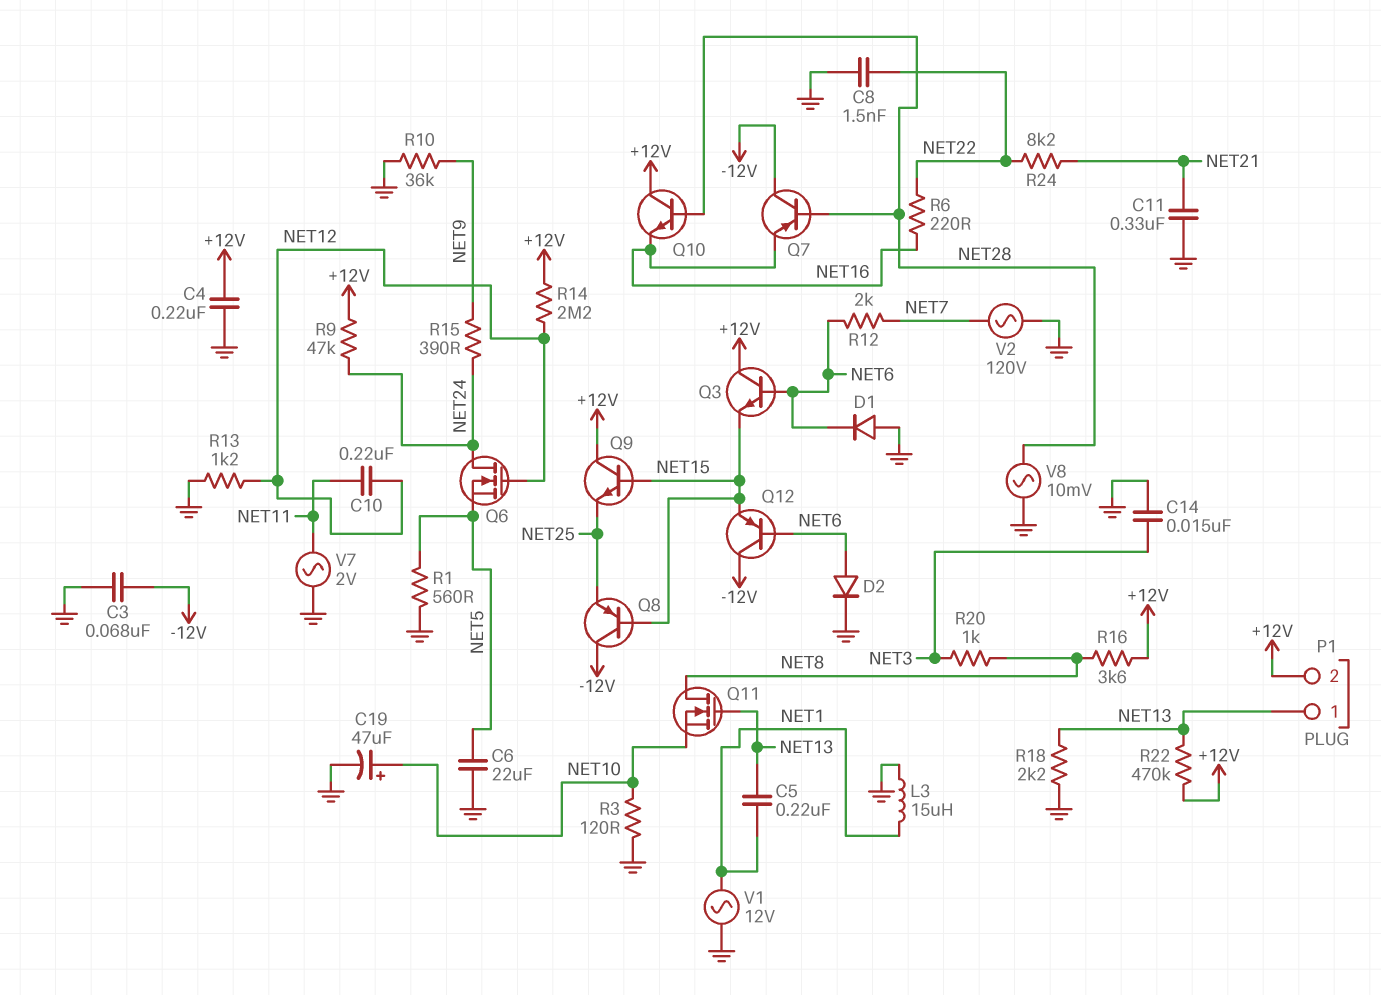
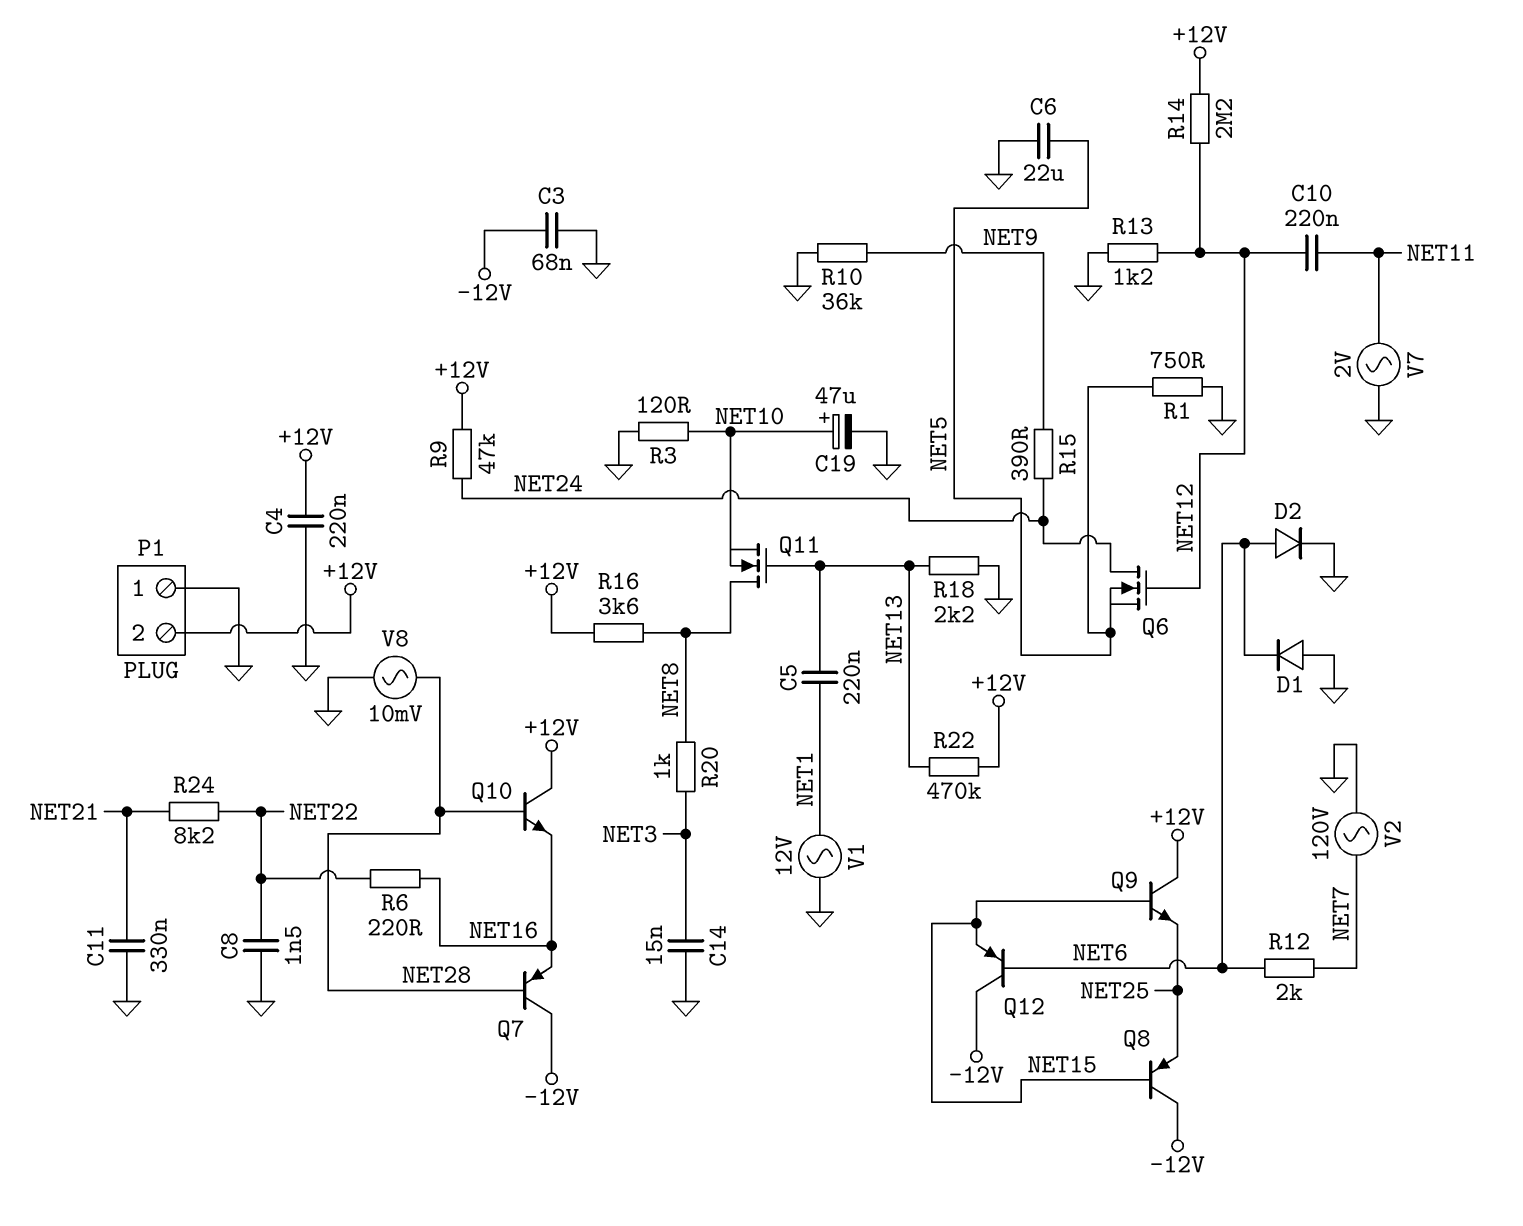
L3: 15uH (GND, NET1) -> none
P1 pin 1: NET13 -> GND
Q3: NPN (B NET6, C +12V, E NET15) -> none
R1: 560 (GND, NET5) -> 750 (GND, NET5)

